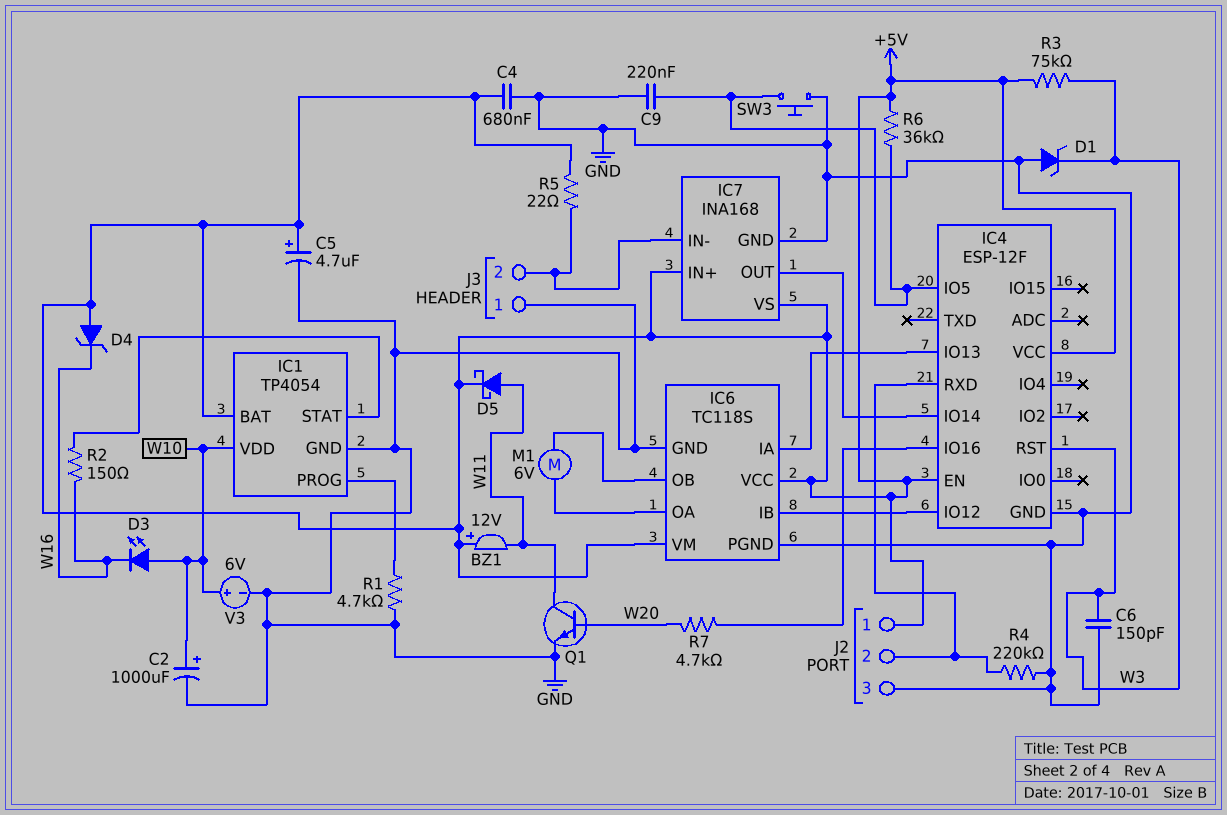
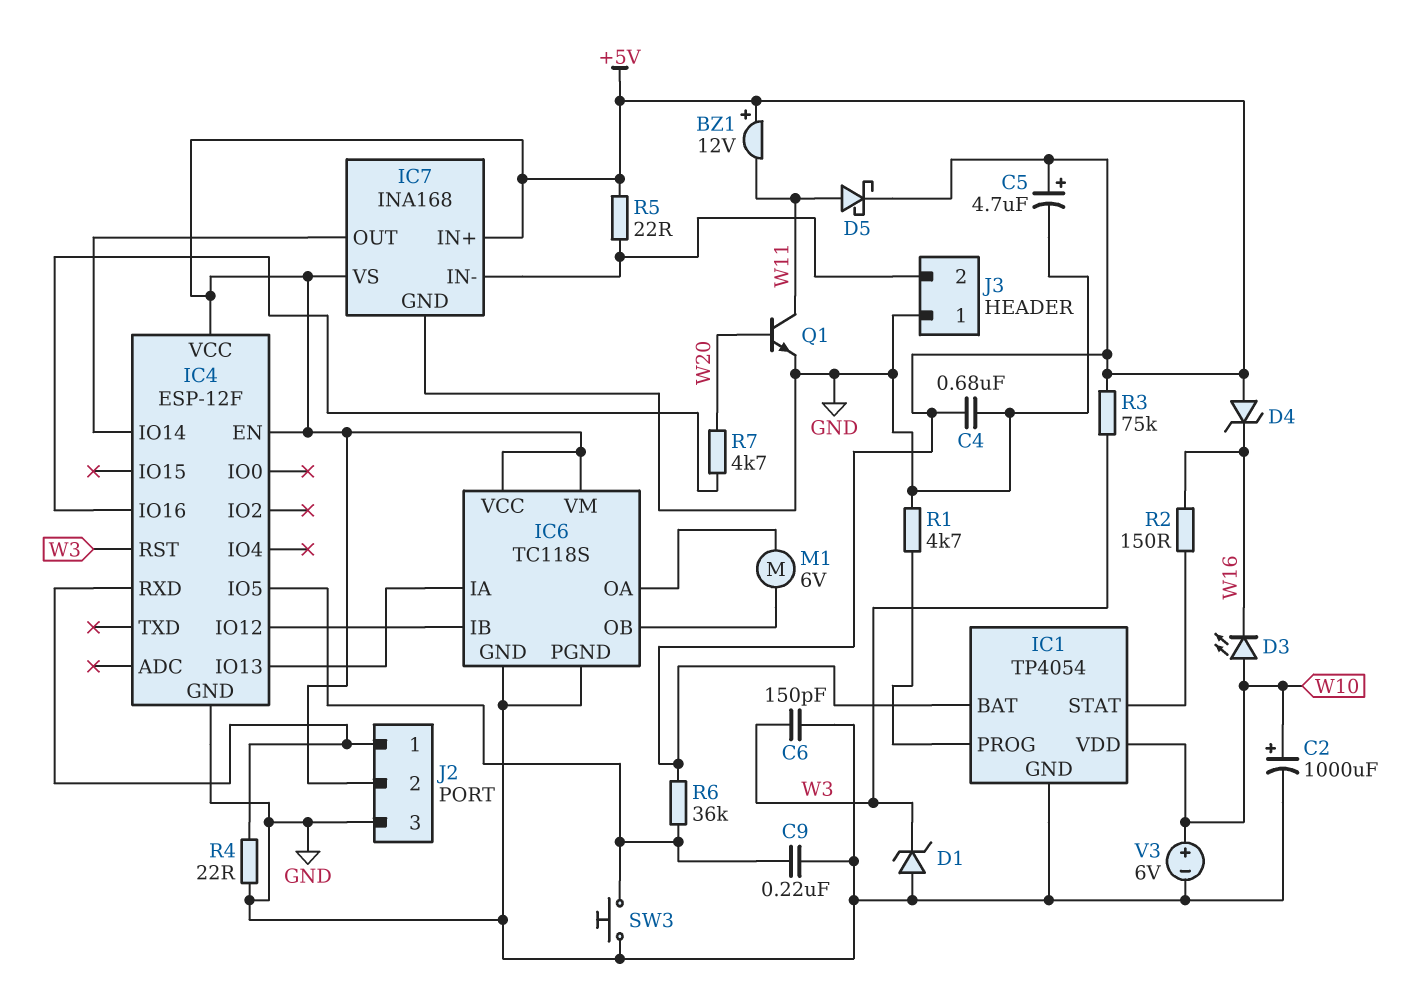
J2 pin 1: +5V -> IC4/RXD
J2 pin 2: IC4/RXD -> +5V
R4: 220k (GND, IC4/RXD) -> 22 (GND, IC4/RXD)

